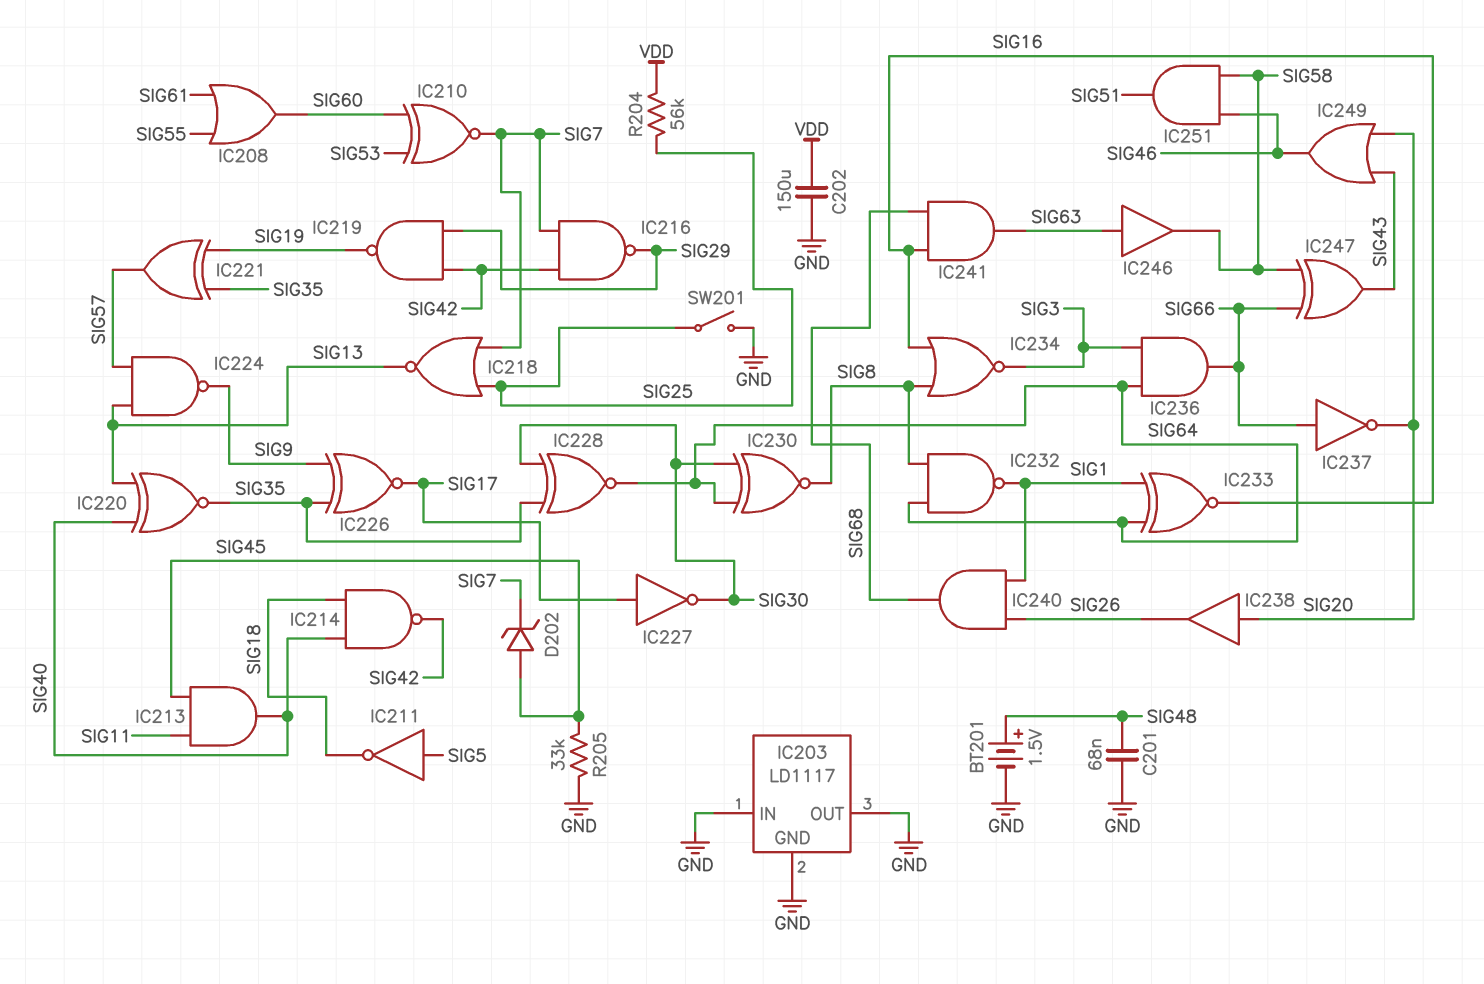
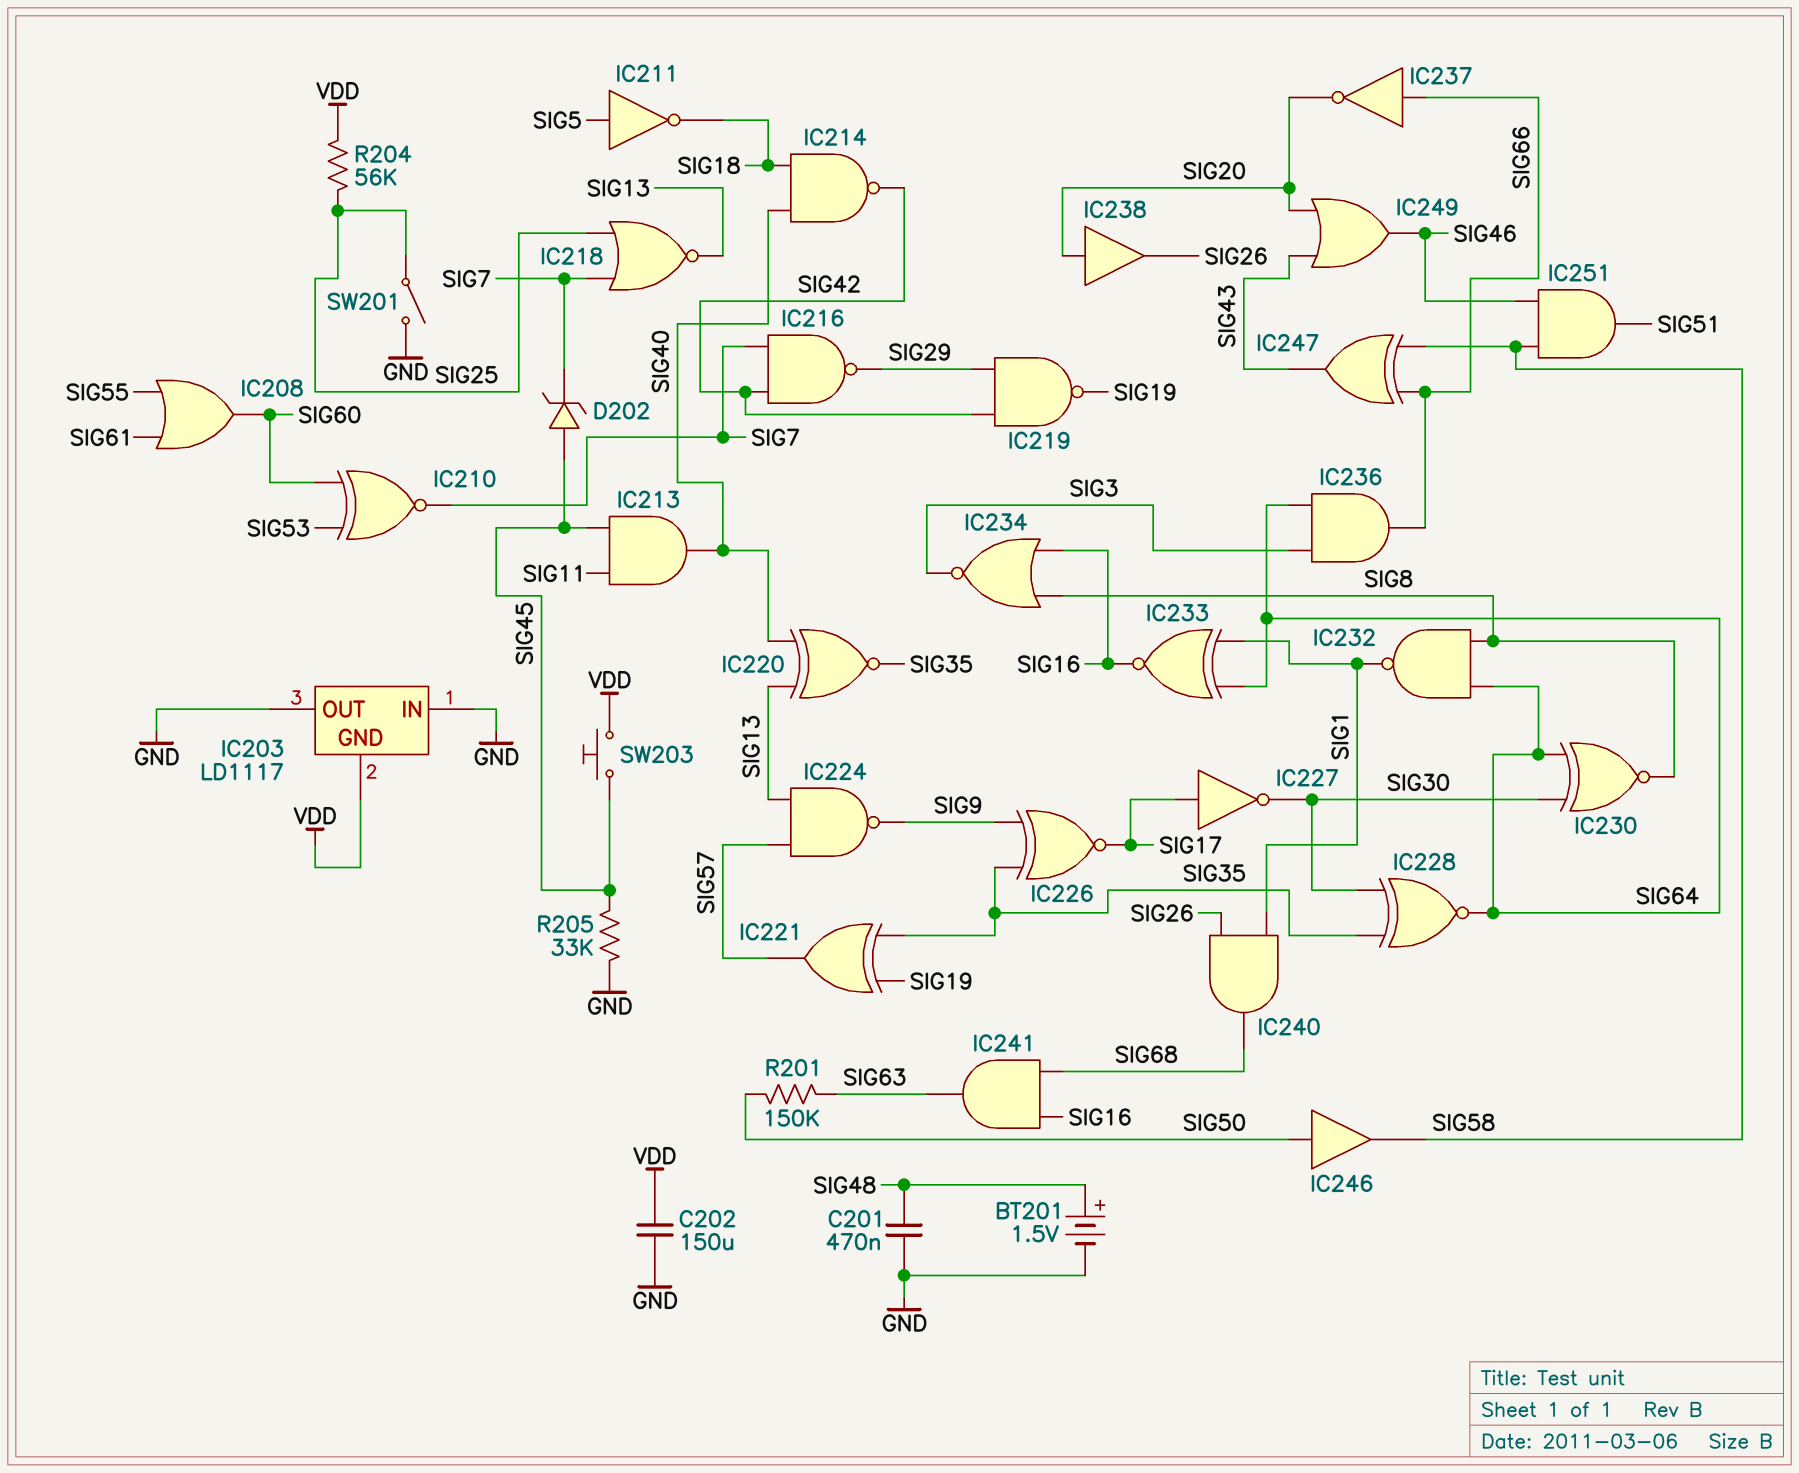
C201: 68nF (GND, SIG48) -> 470nF (GND, SIG48)
IC203 pin GND: GND -> VDD
IC246: buffer (in SIG63, out SIG58) -> buffer (in SIG50, out SIG58)
R201: none -> 150k (SIG50, SIG63)
SW203: none -> button (SIG45, VDD)

